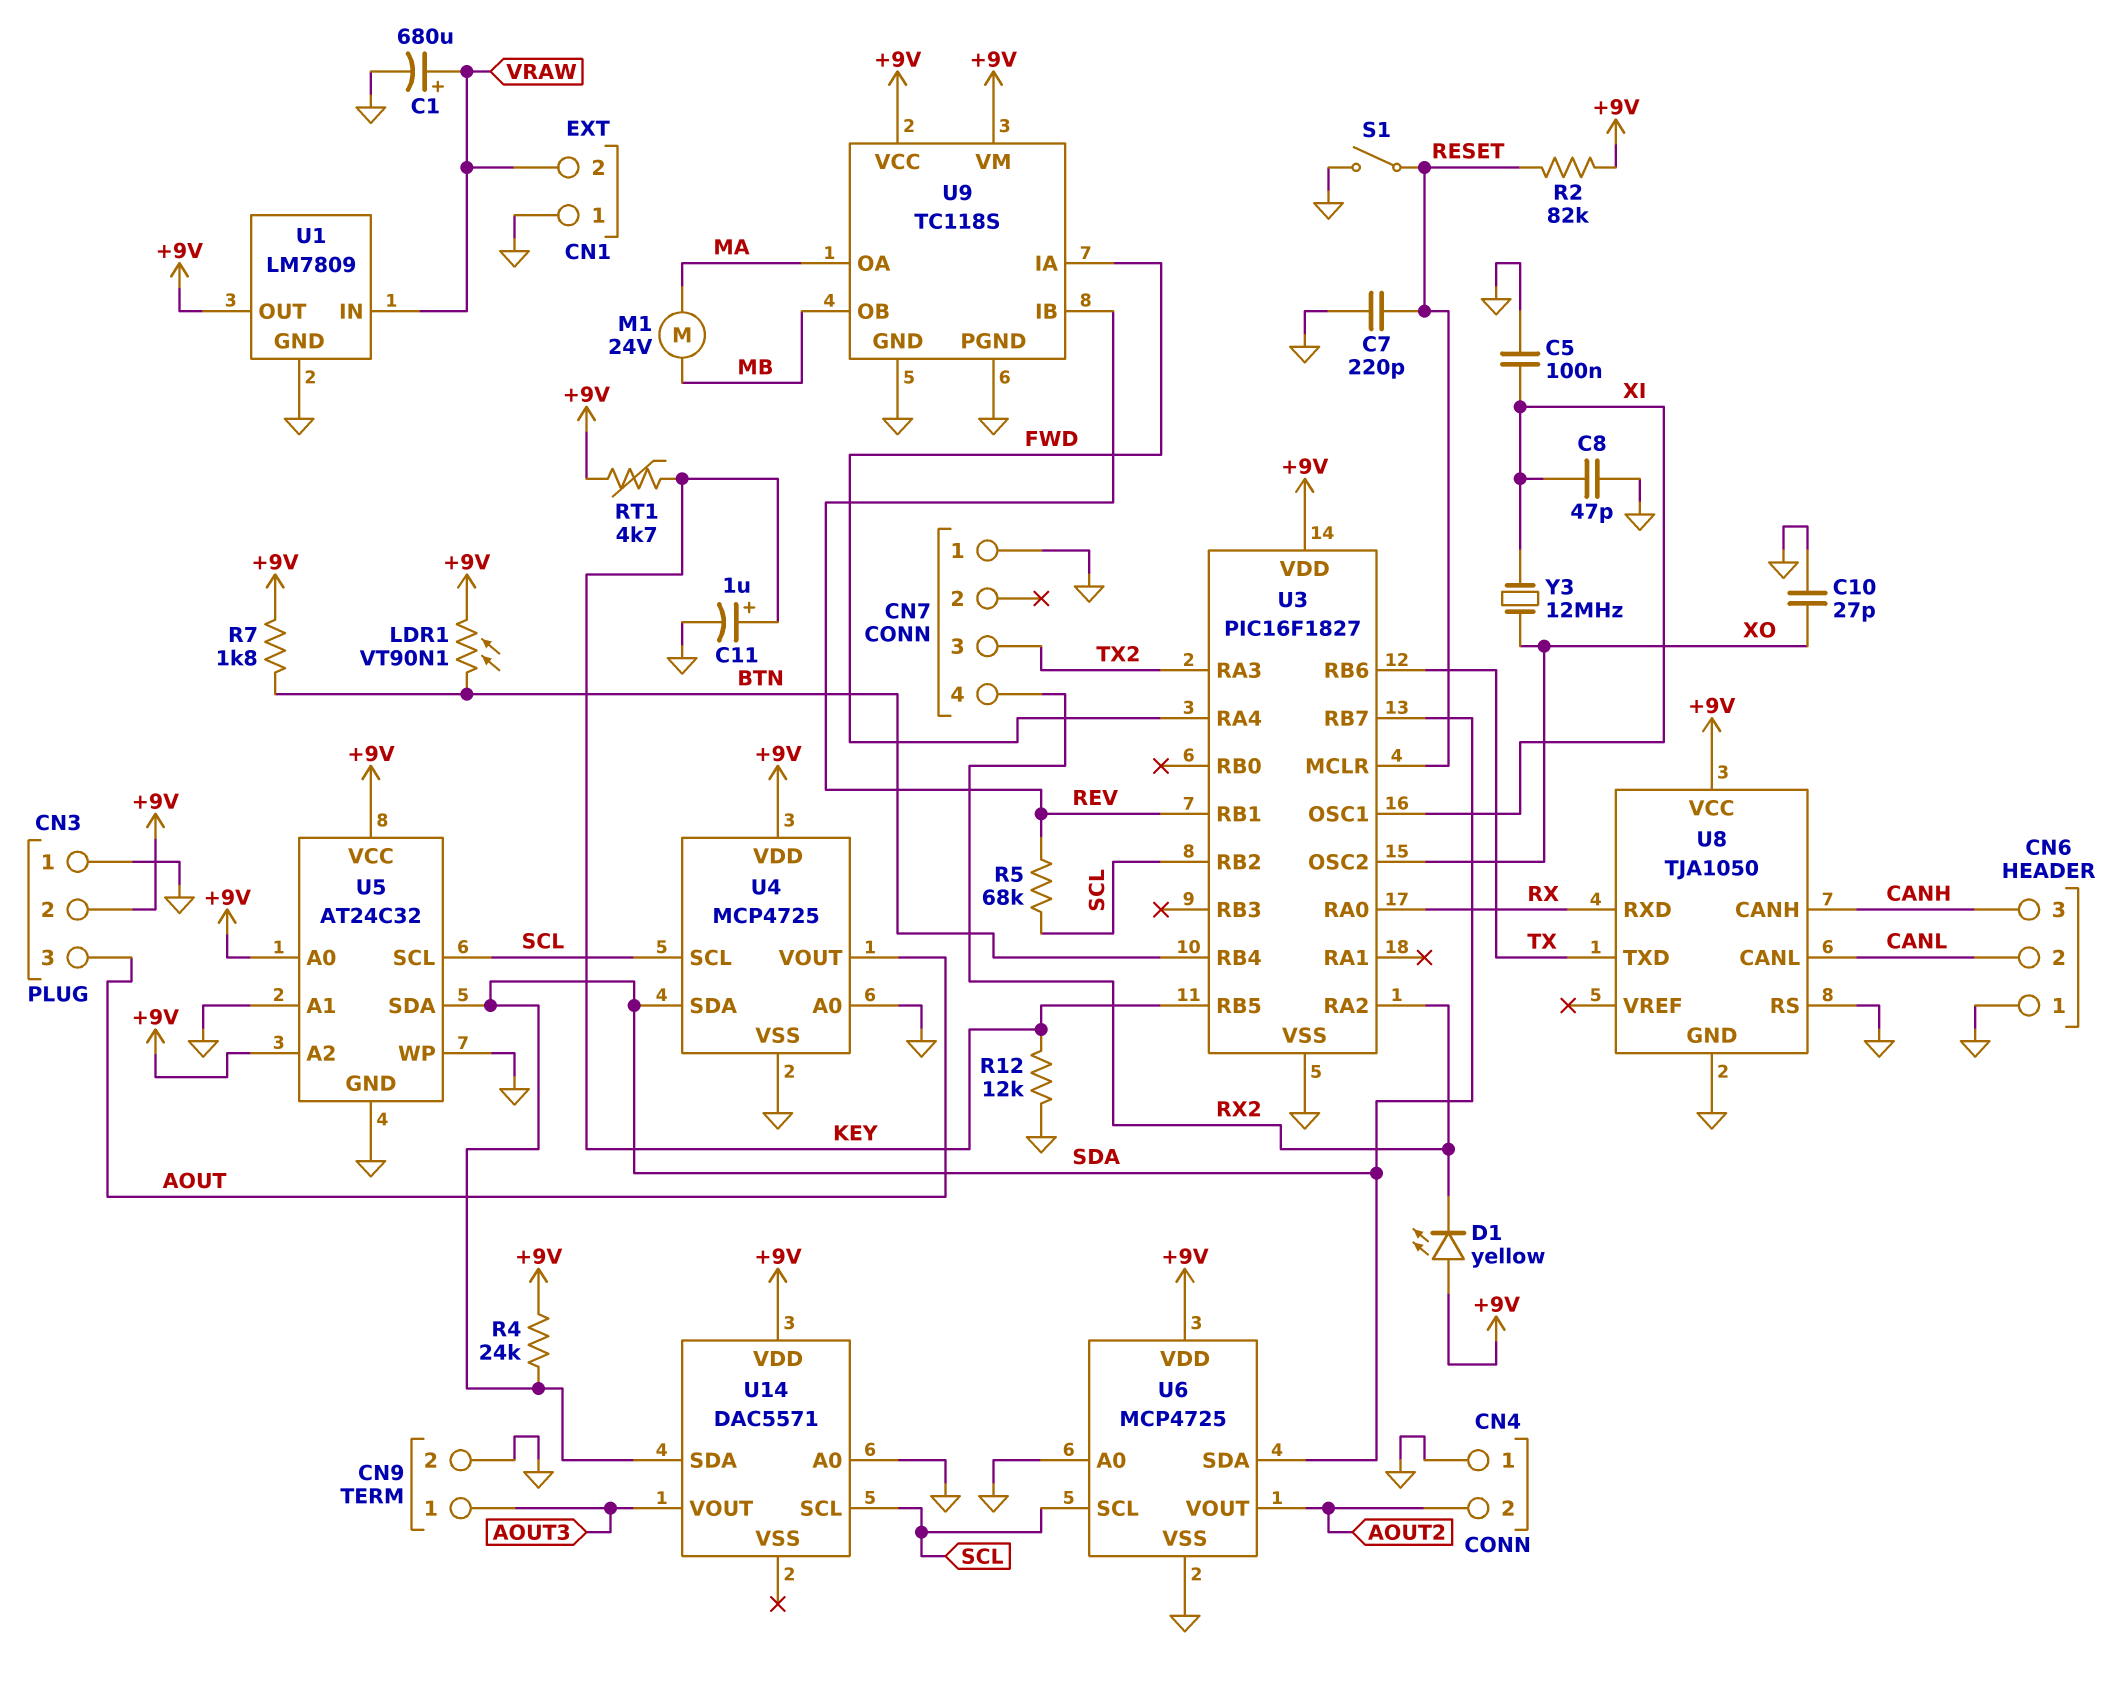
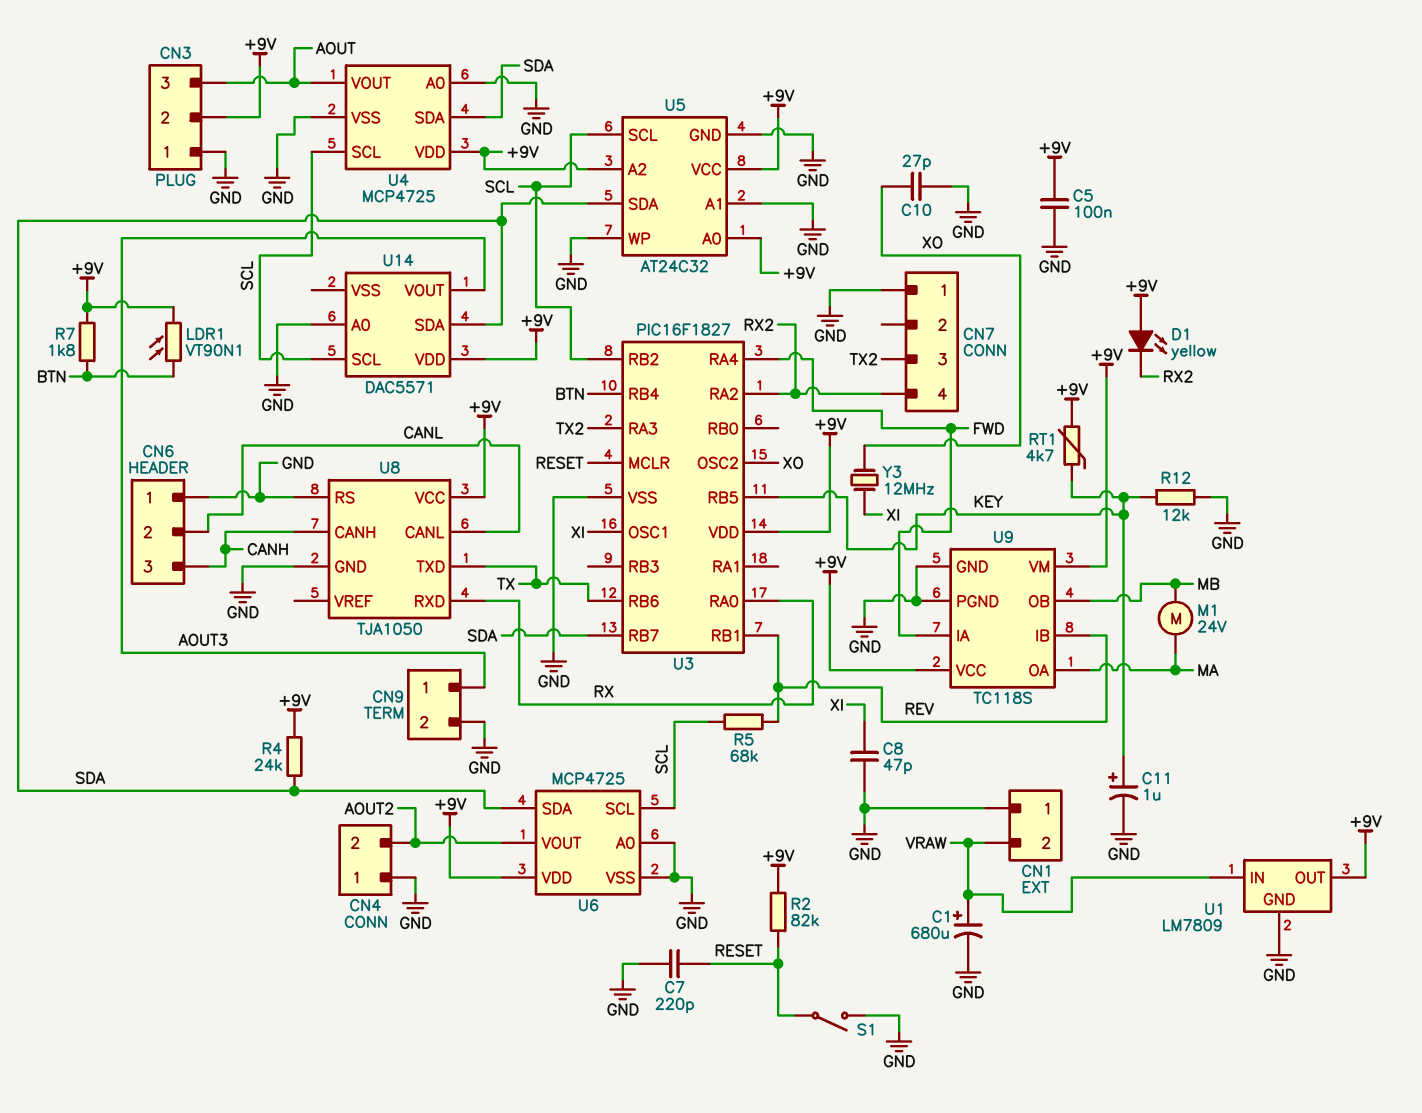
C5: 100nF (GND, XI) -> 100nF (+9V, GND)

